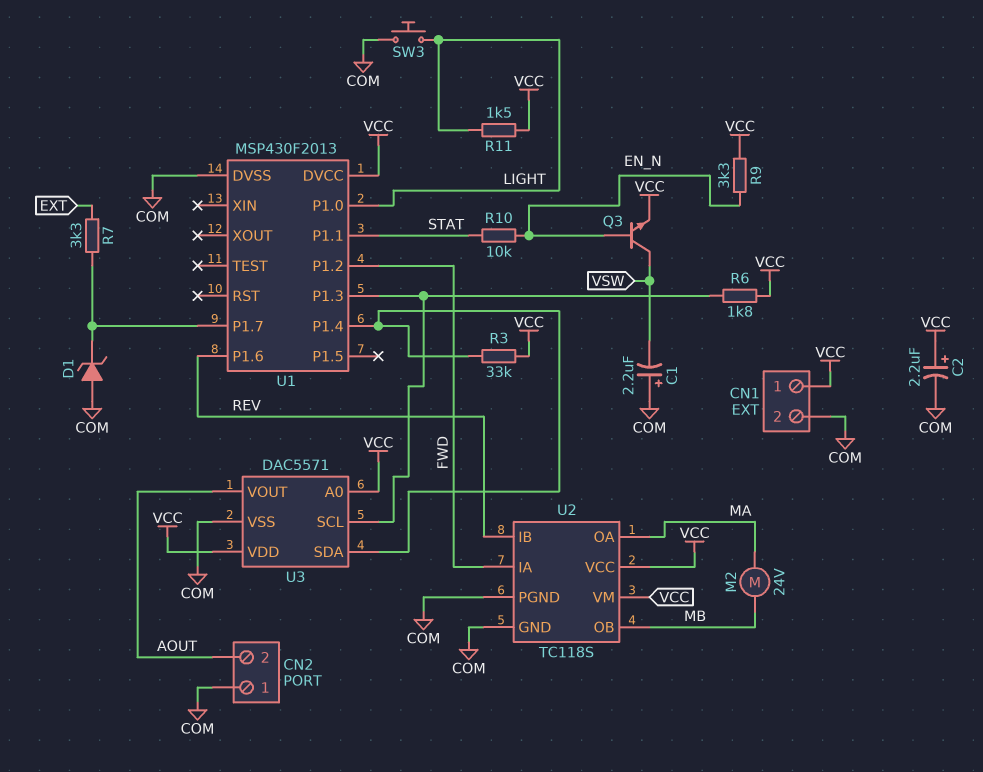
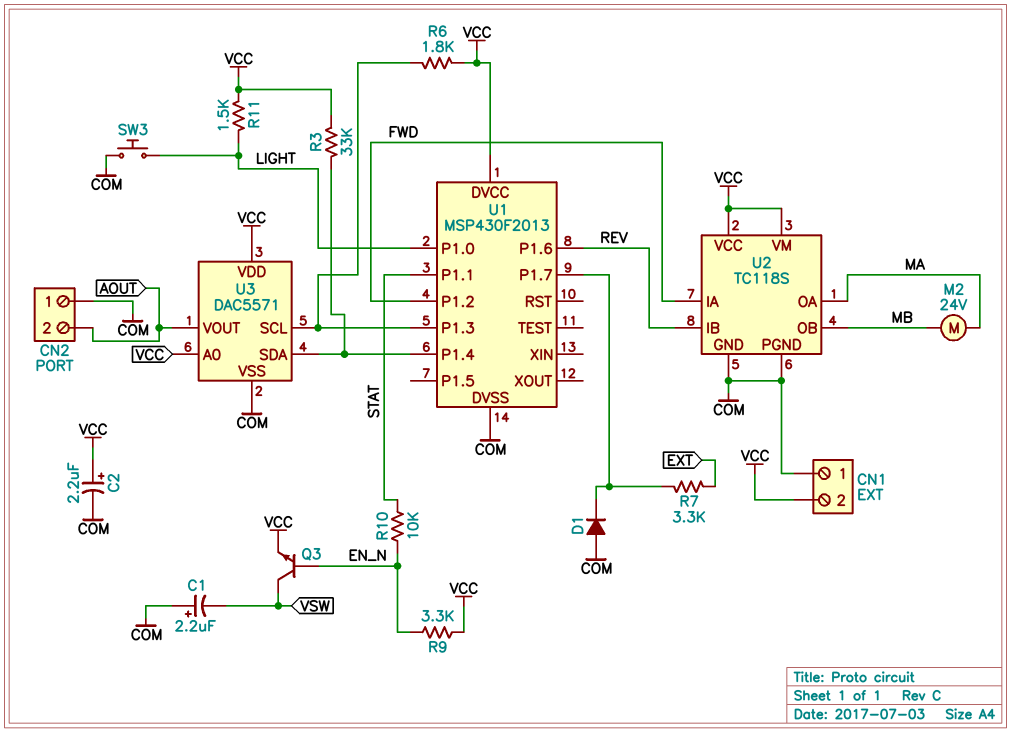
CN1 pin 1: VCC -> COM
CN1 pin 2: COM -> VCC
D1: zener (A COM, K U1/P1.7) -> diode (A COM, K U1/P1.7)

